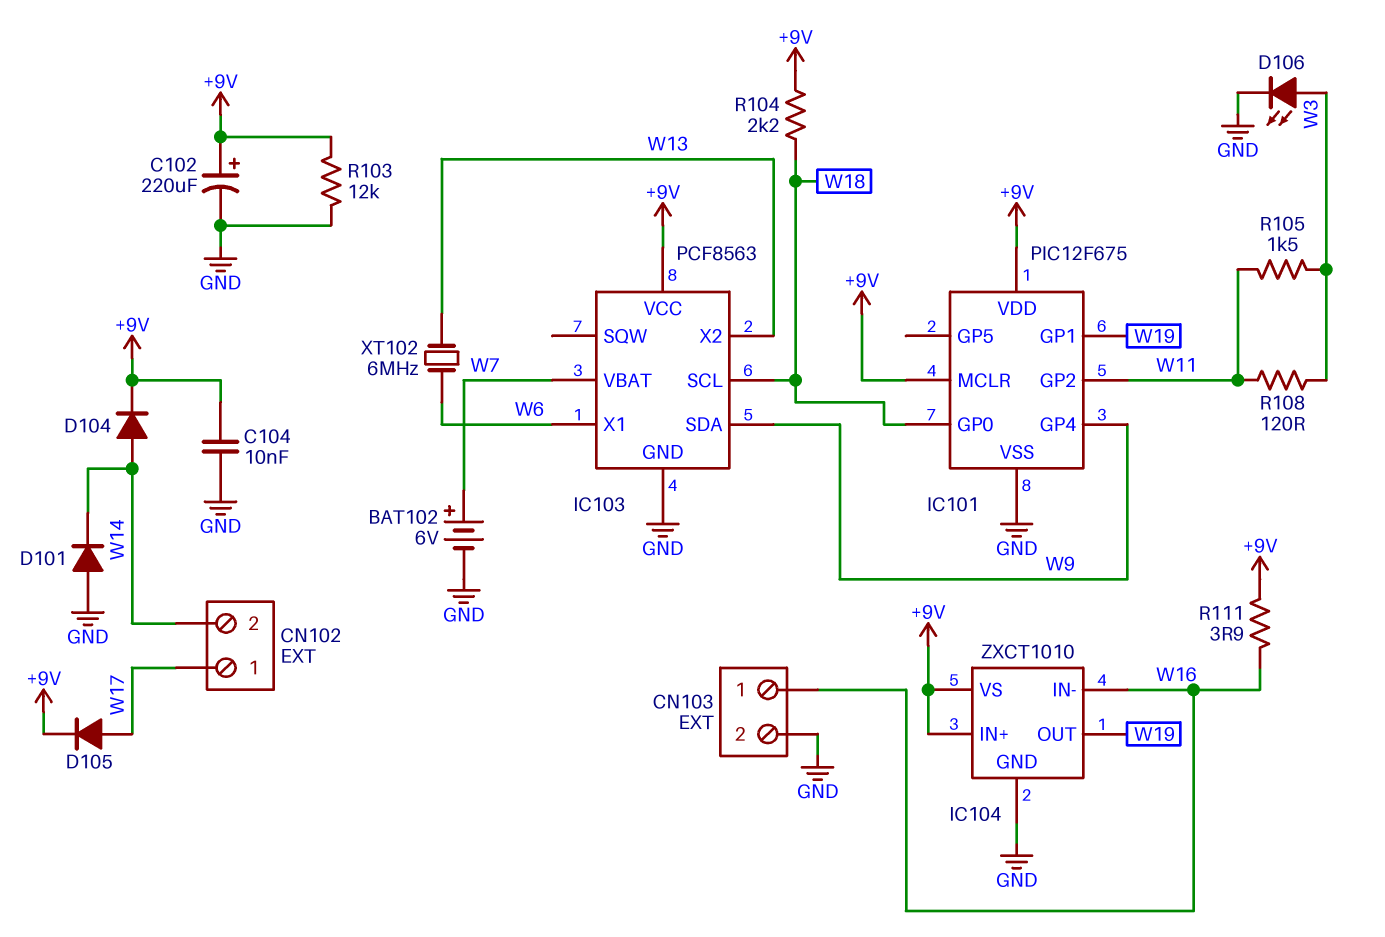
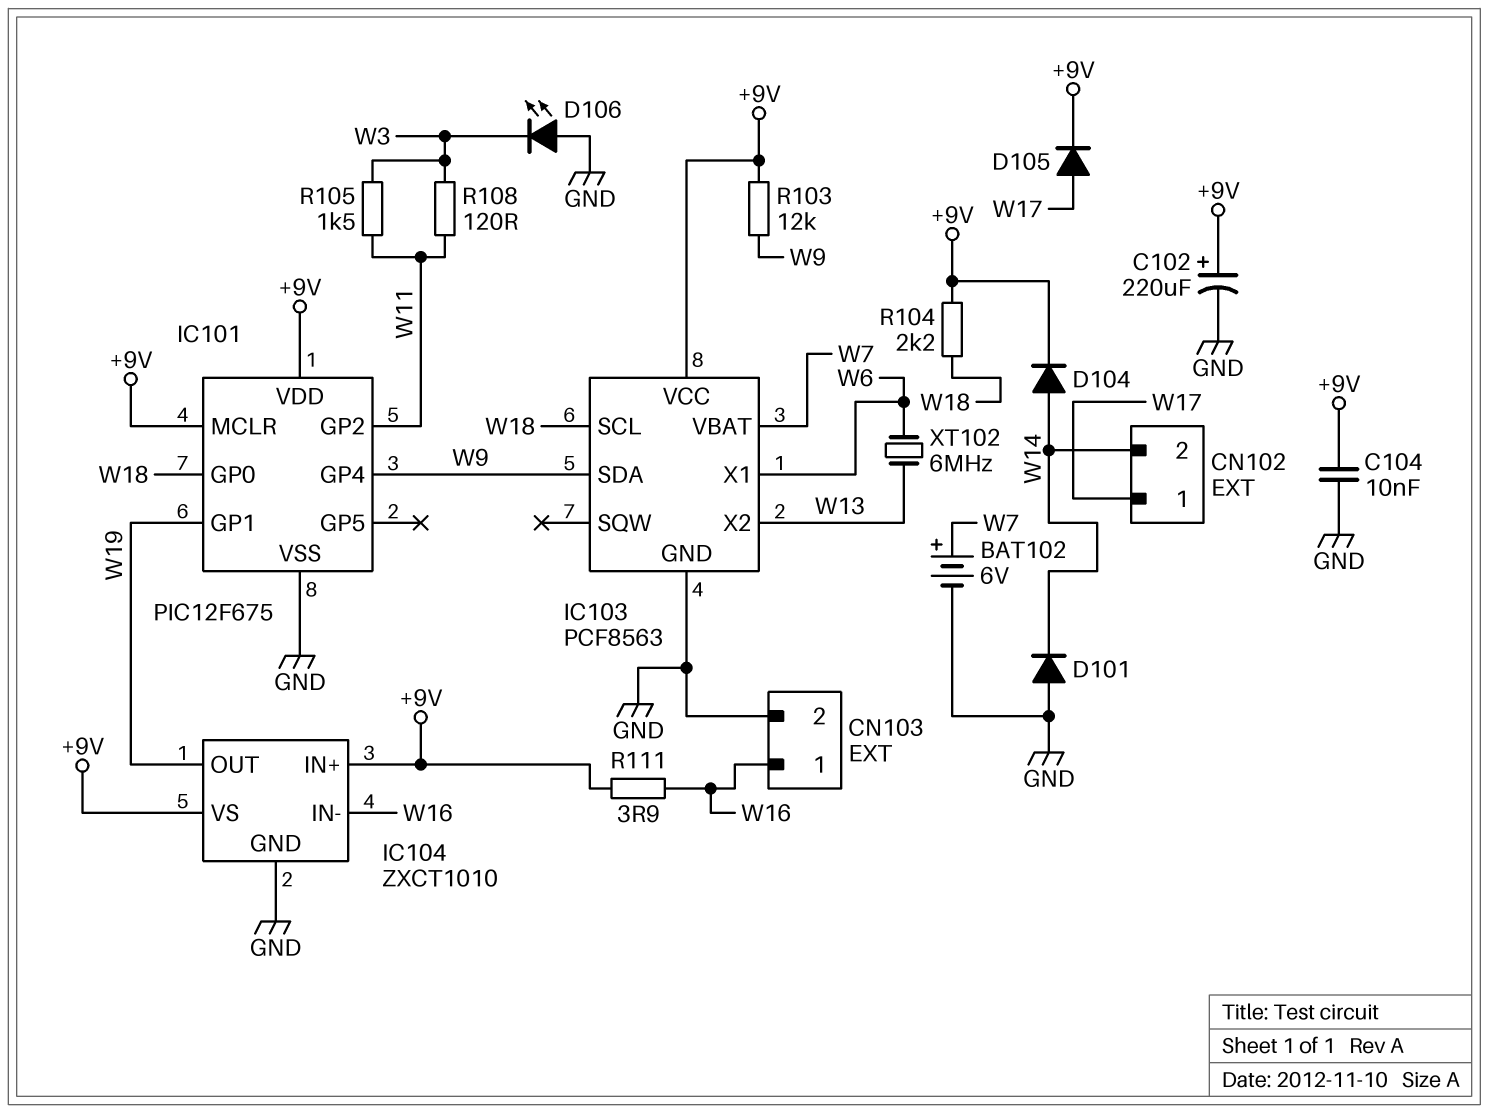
D106: LED (A W3, K GND) -> LED (A GND, K W3)
R103: 12k (+9V, GND) -> 12k (+9V, W9)

